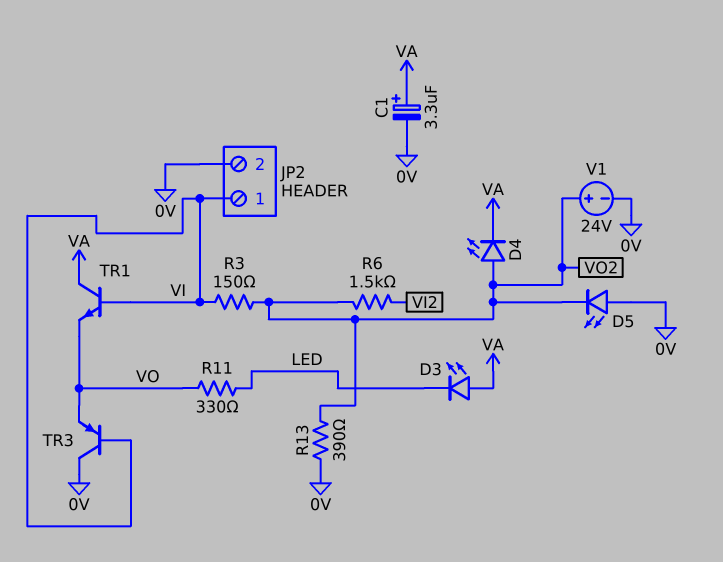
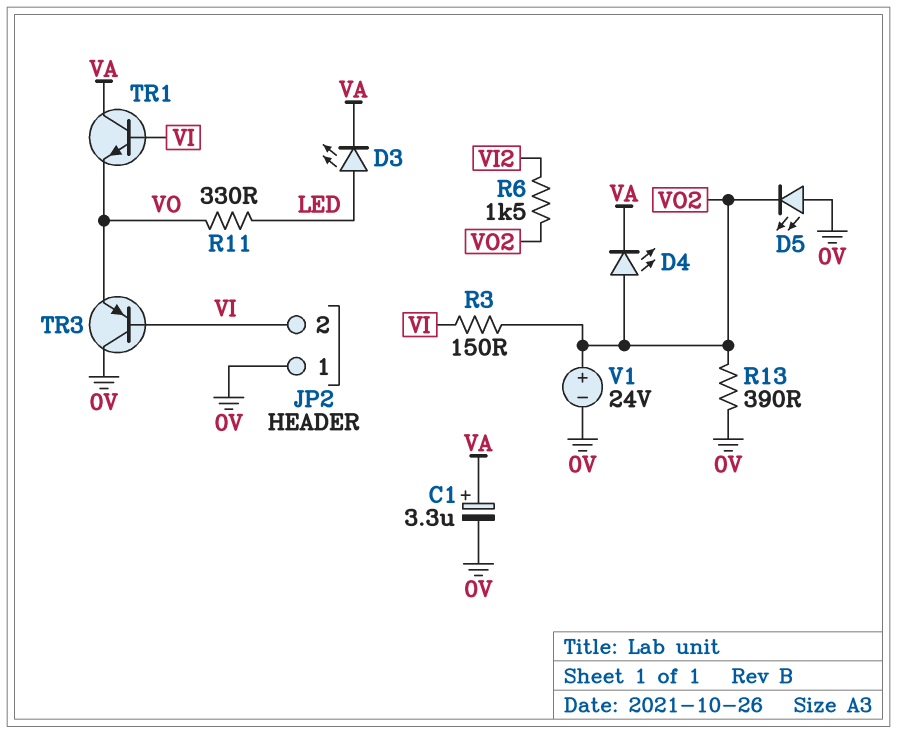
D3: LED (A VA, K LED) -> LED (A LED, K VA)
JP2 pin 1: VI -> 0V
JP2 pin 2: 0V -> VI

